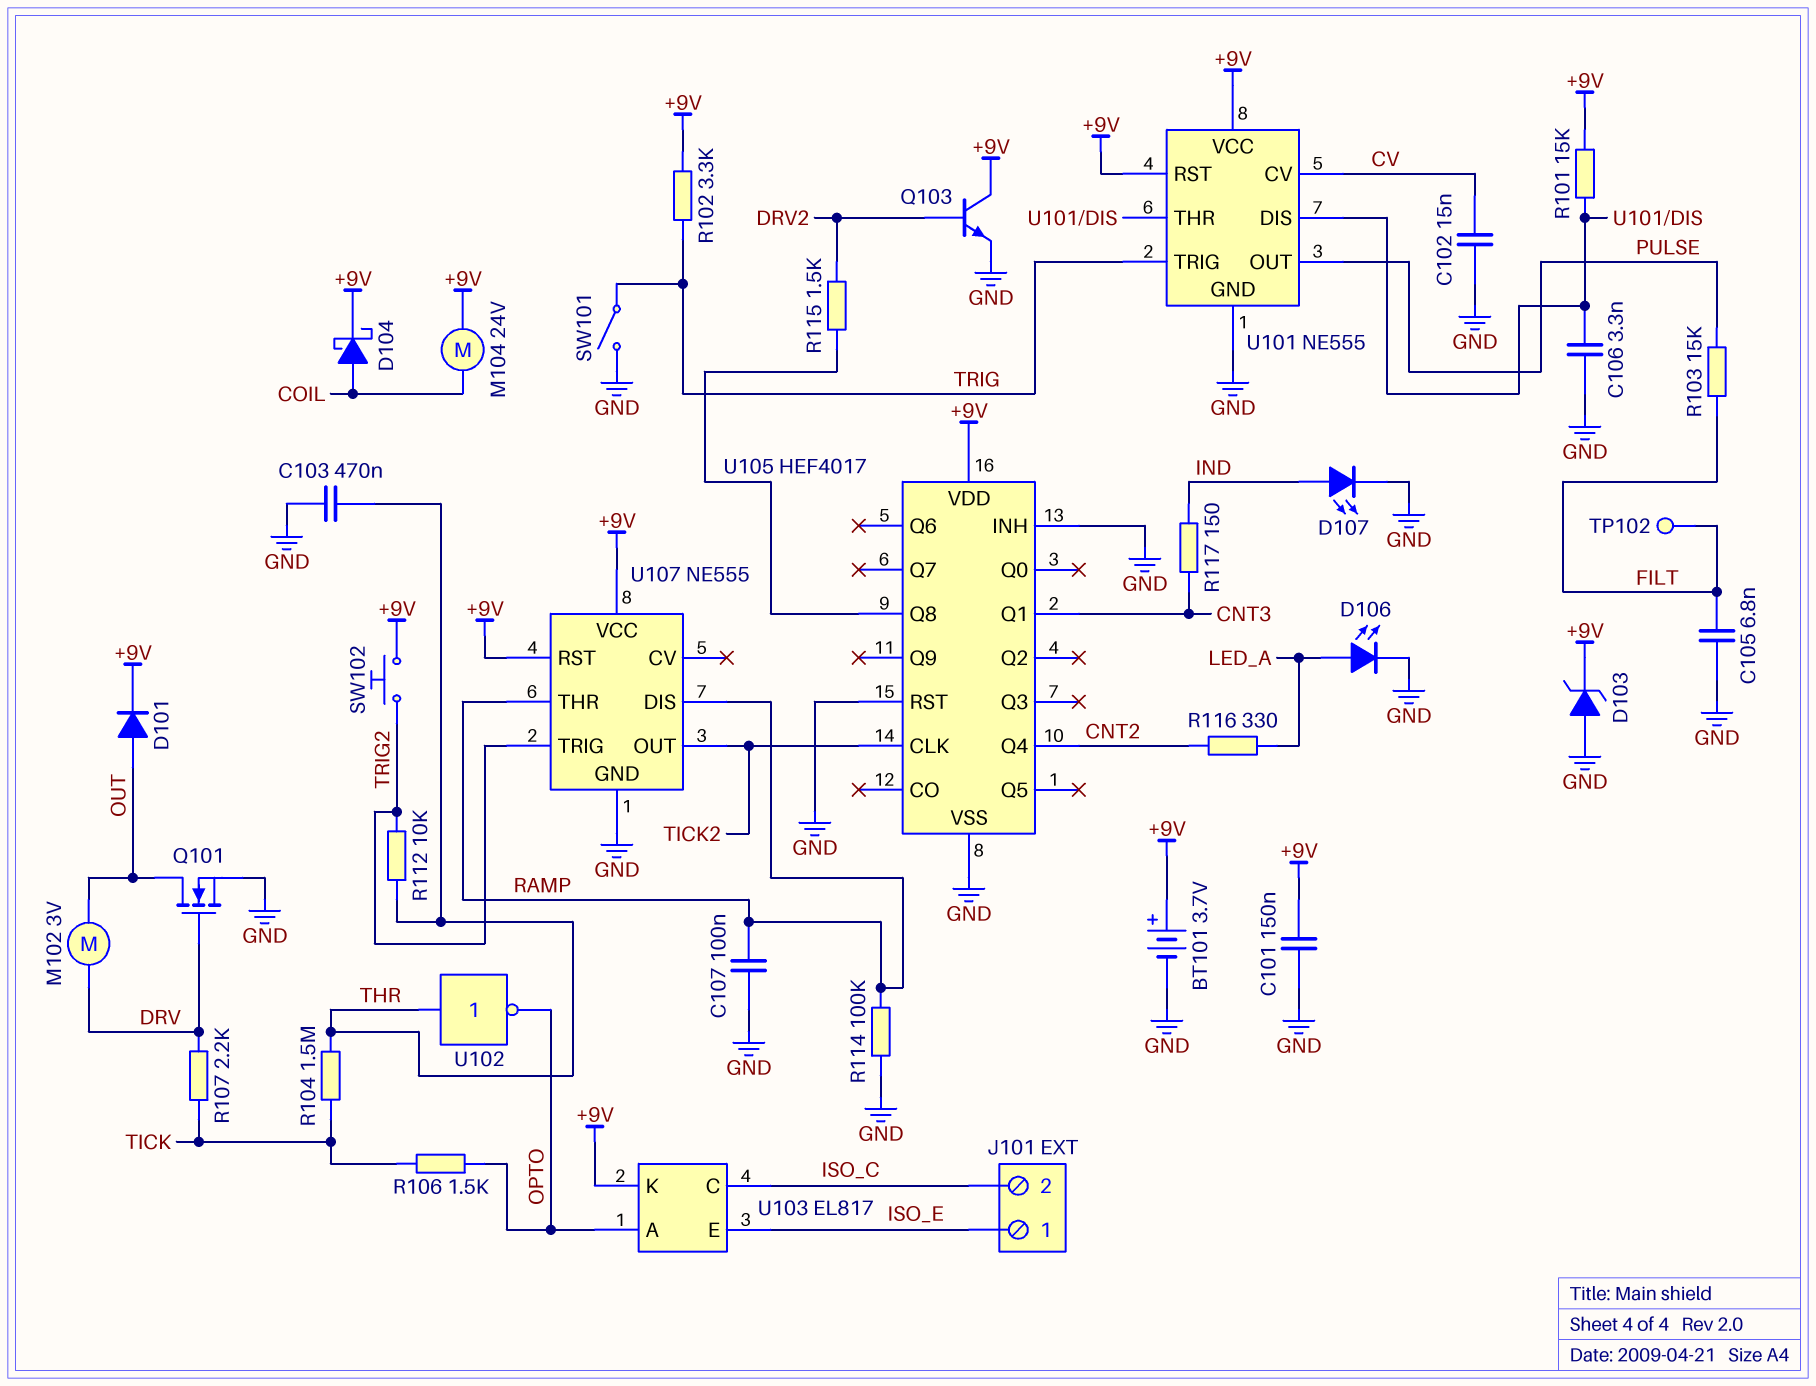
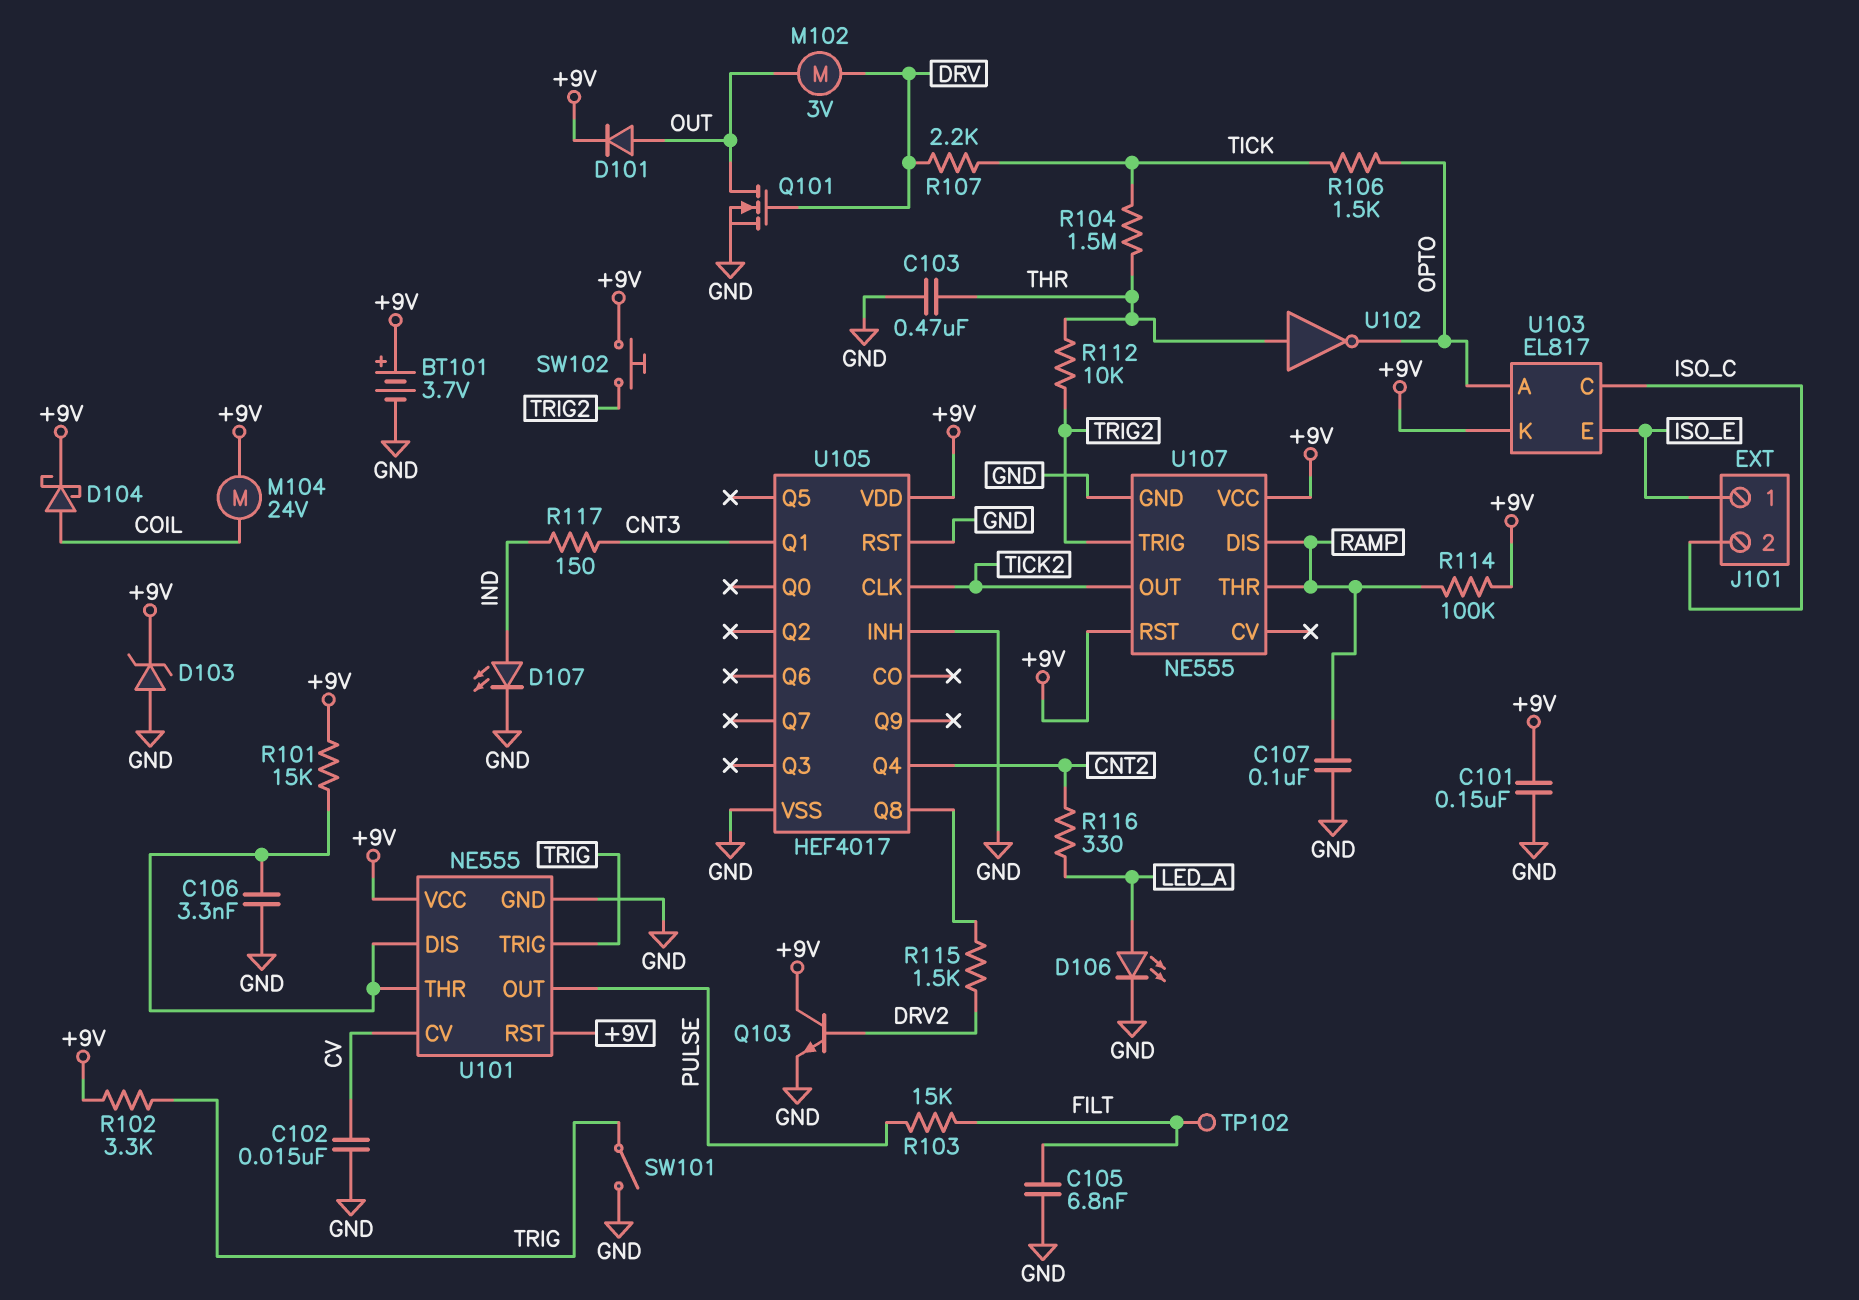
R114: 100k (GND, RAMP) -> 100k (+9V, RAMP)

